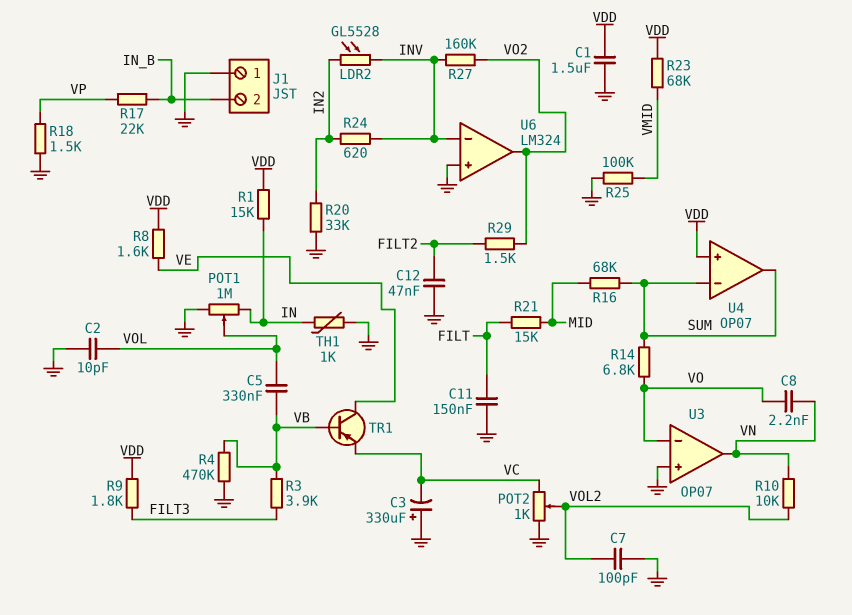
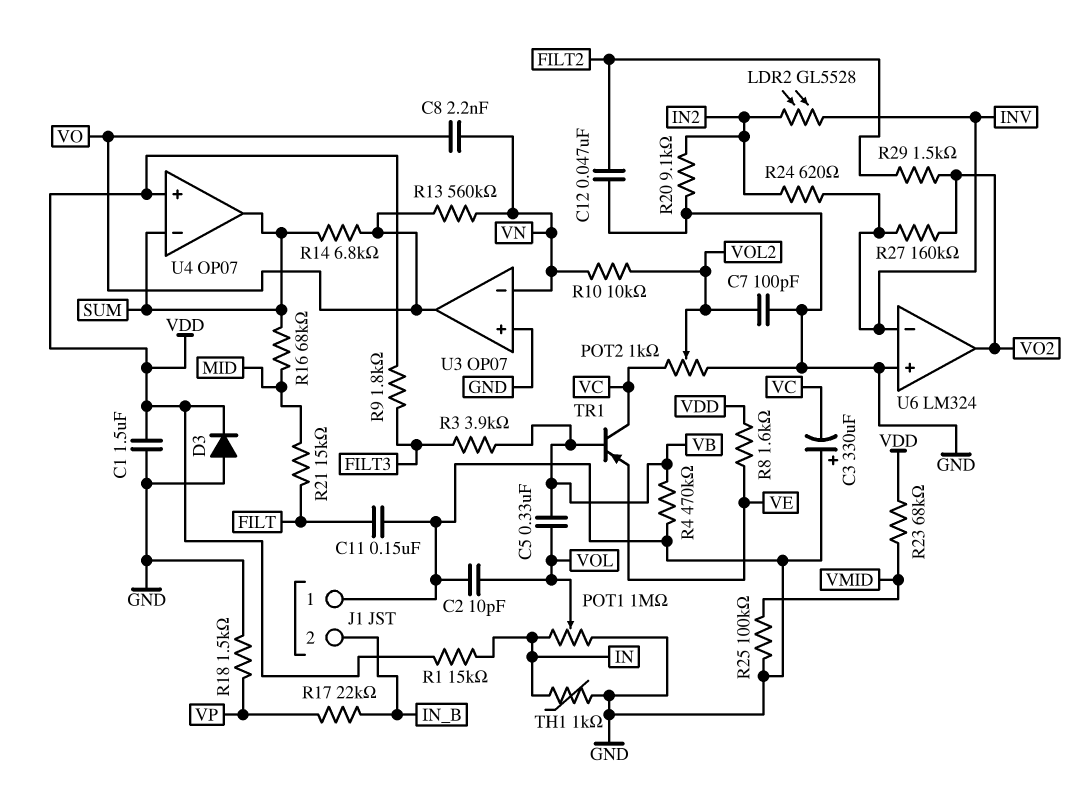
D3: none -> diode (A GND, K VDD)
R13: none -> 560k (VN, VO)
R20: 33k (GND, IN2) -> 9.1k (GND, IN2)
TR1: PNP (B VB, C VE, E VC) -> PNP (B VB, C VC, E VE)
U3 pin in-: VO -> VN
U3 pin out: VN -> VO

